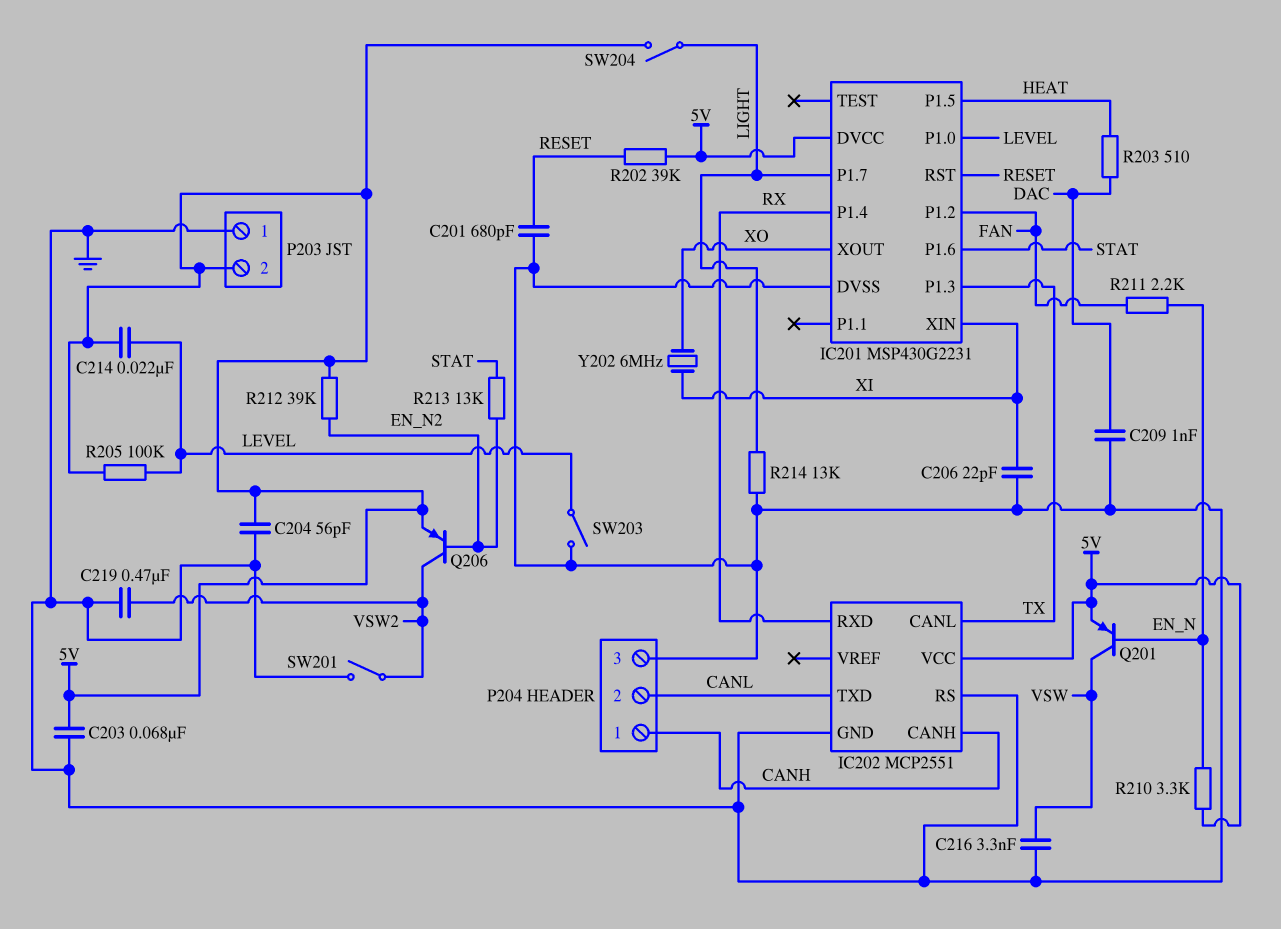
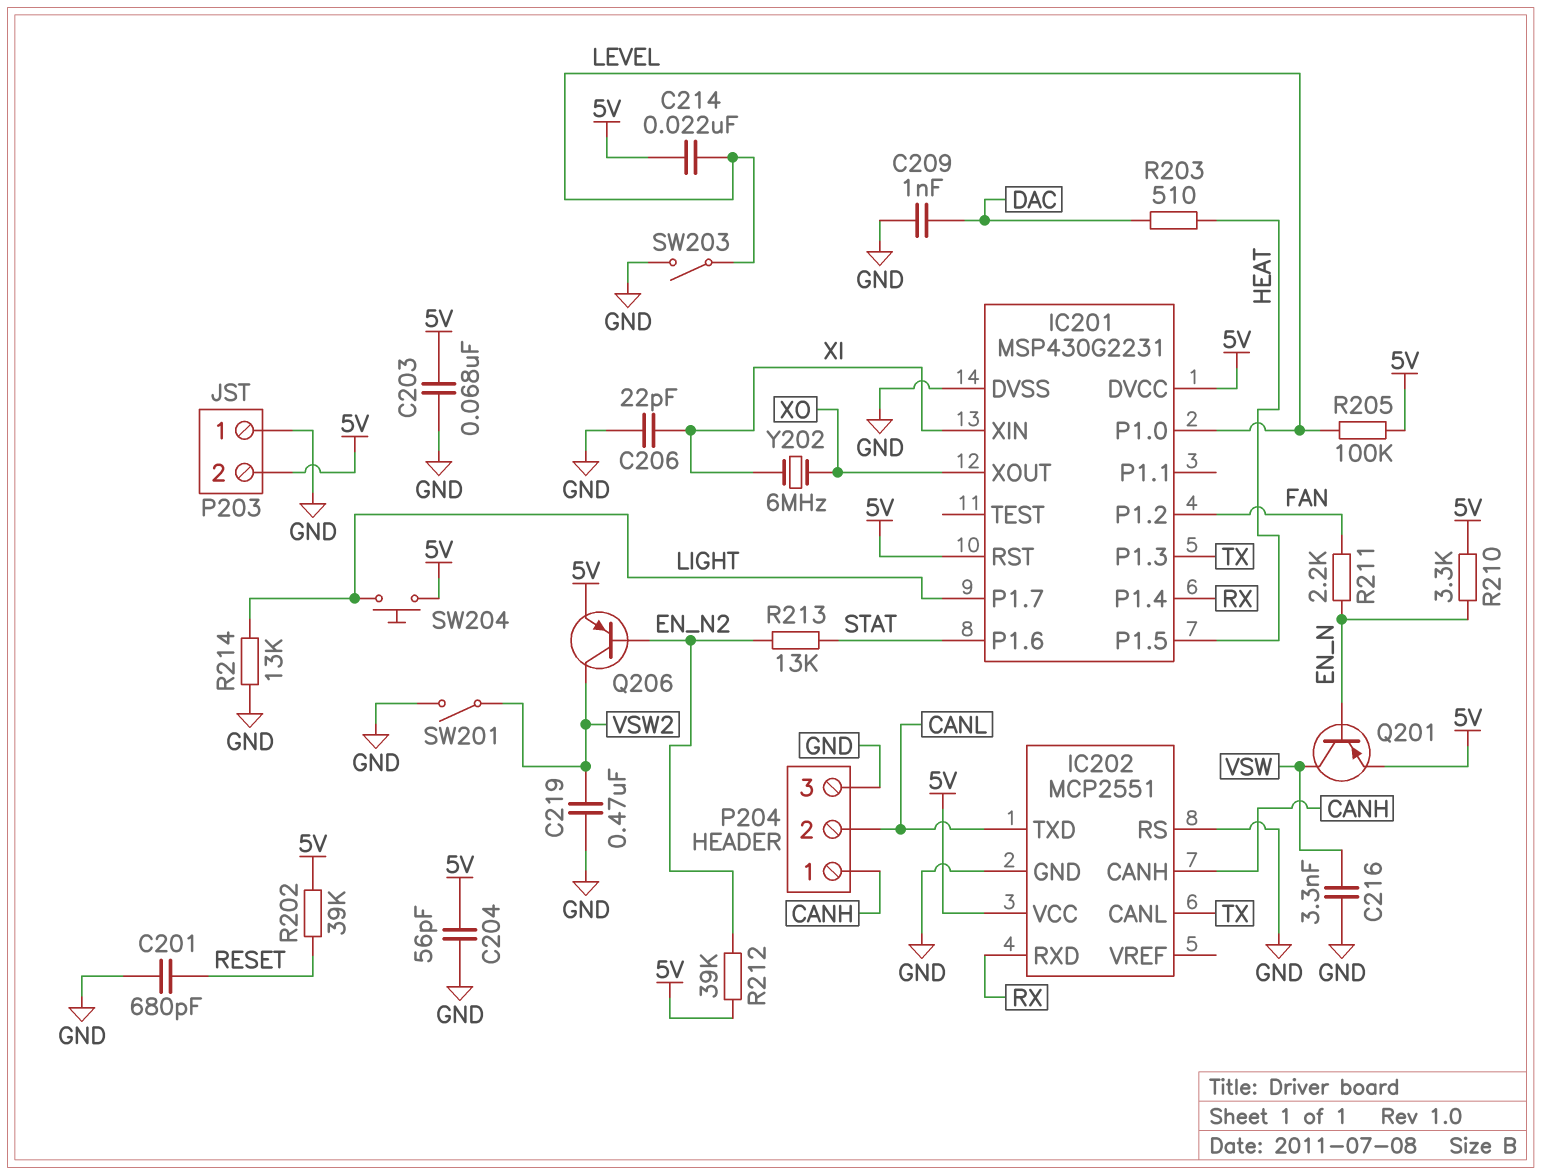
IC201 pin RST: RESET -> 5V
SW204: switch (5V, LIGHT) -> button (5V, LIGHT)

